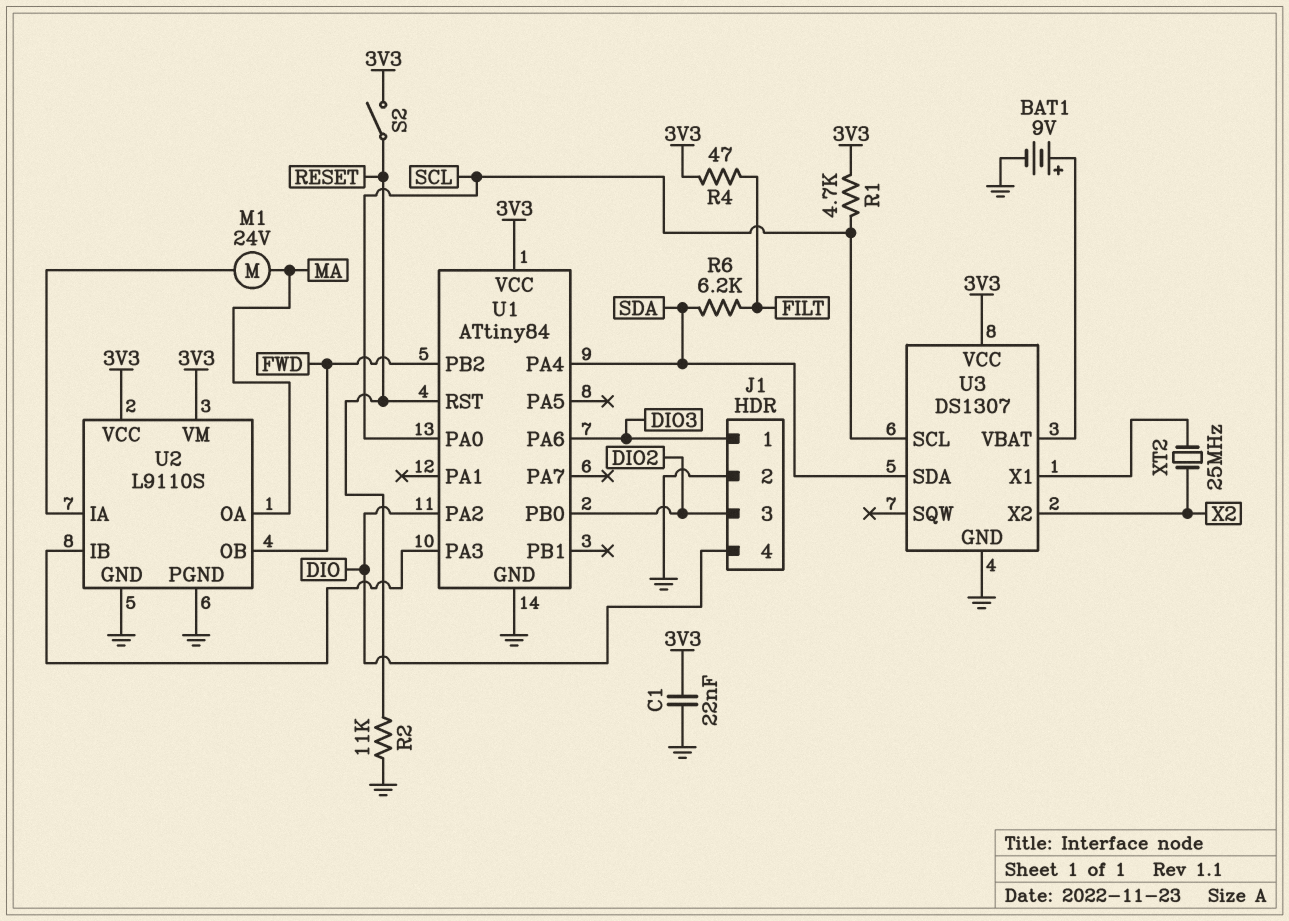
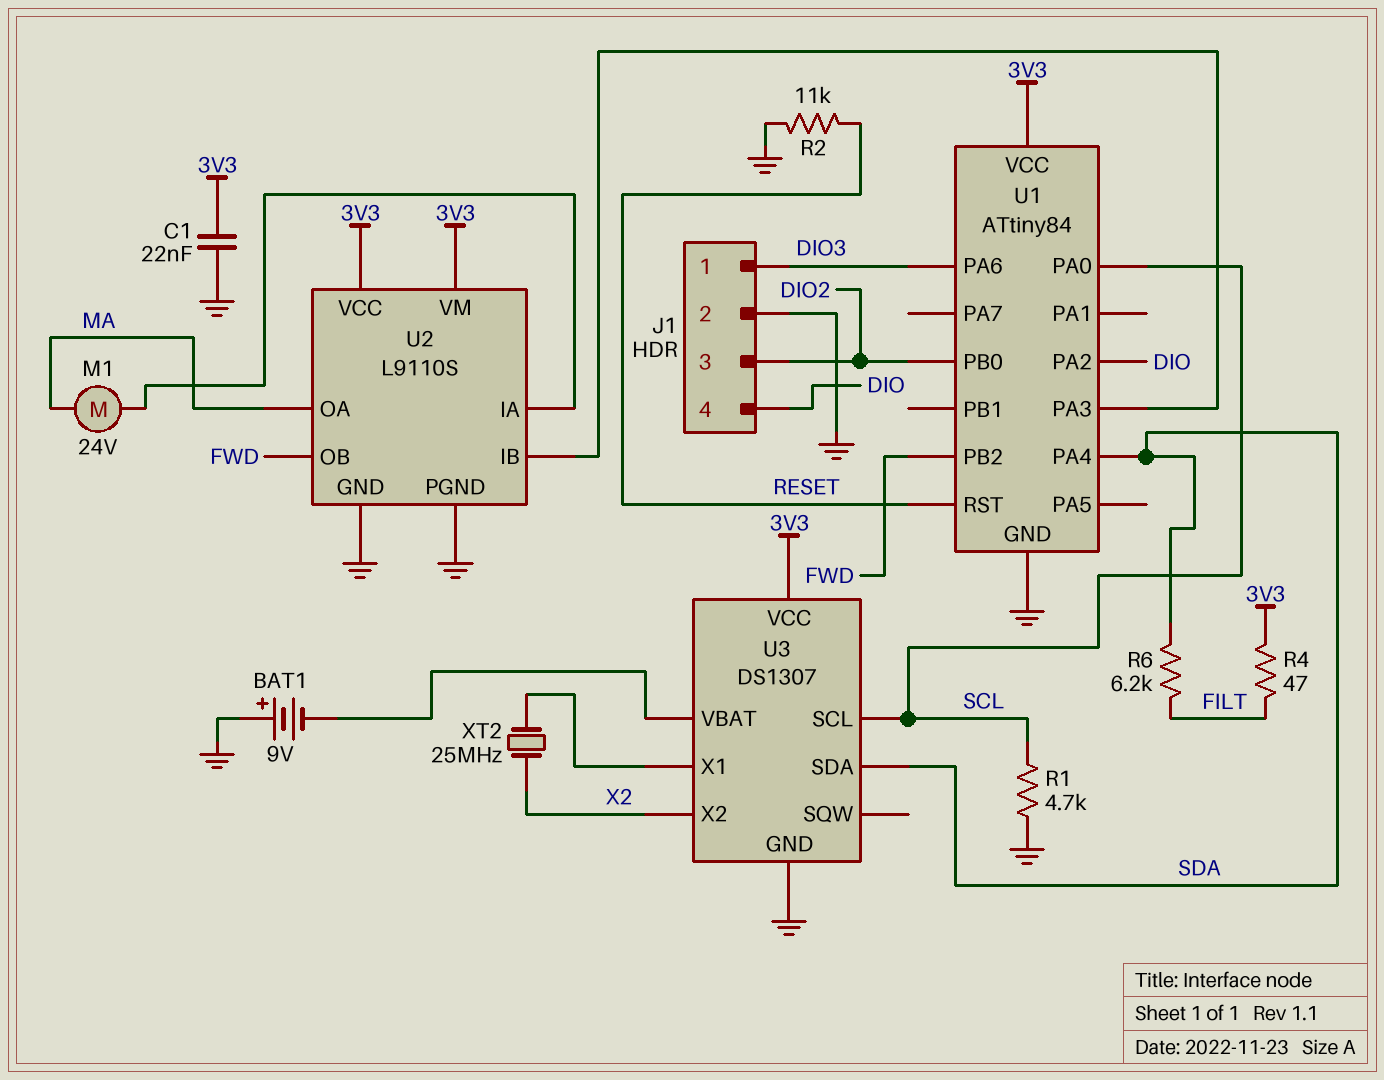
BAT1: 9V (plus U3/VBAT, minus GND) -> 9V (plus GND, minus U3/VBAT)
R1: 4.7k (3V3, SCL) -> 4.7k (GND, SCL)
S2: switch (3V3, RESET) -> none

